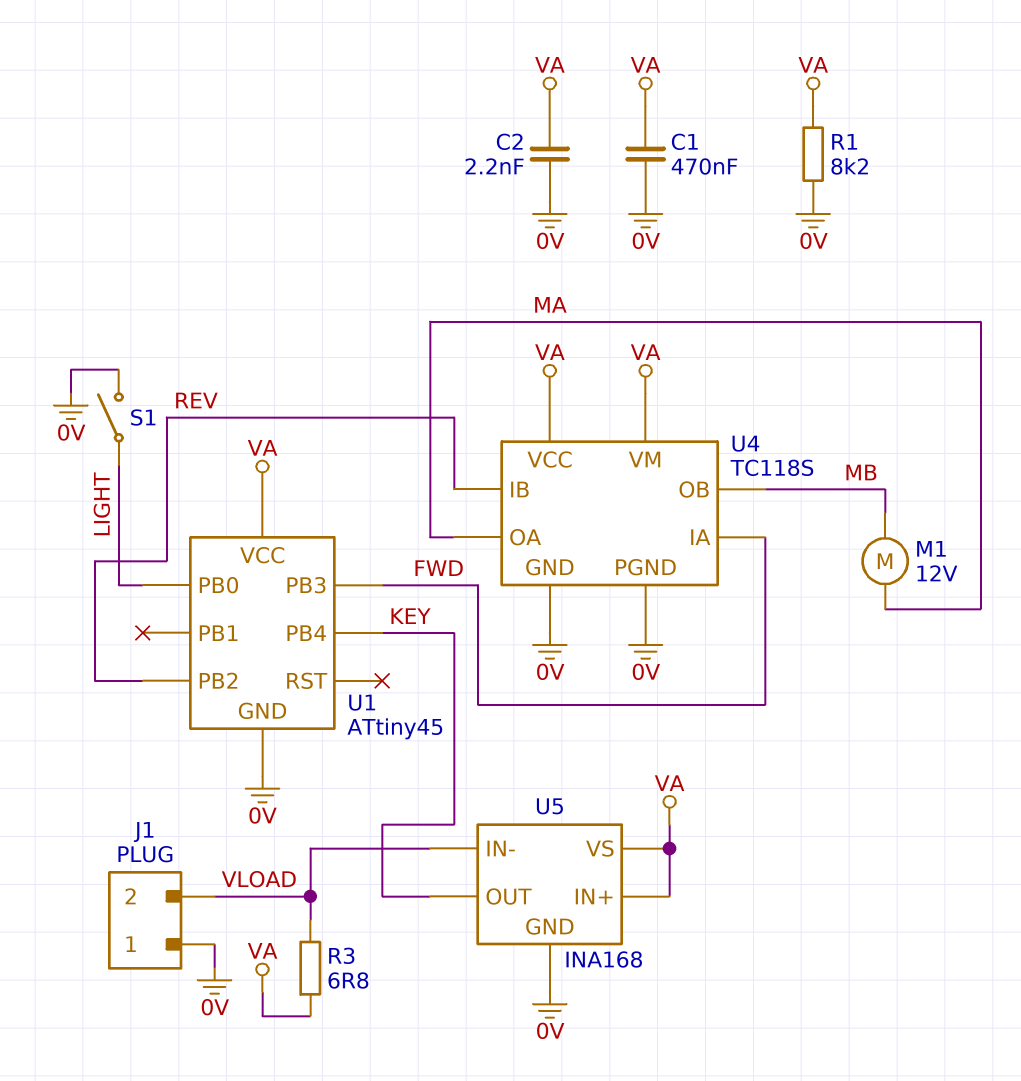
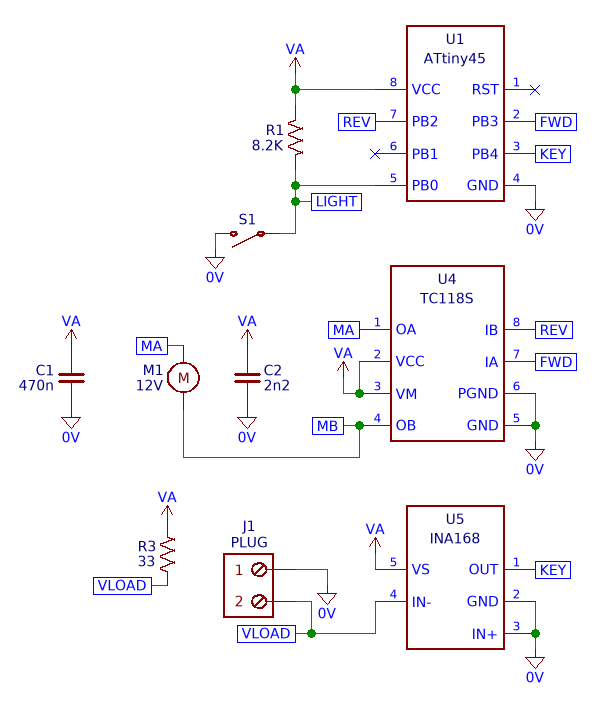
R1: 8.2k (0V, VA) -> 8.2k (LIGHT, VA)
R3: 6.8 (VA, VLOAD) -> 33 (VA, VLOAD)
U5 pin IN+: VA -> 0V

